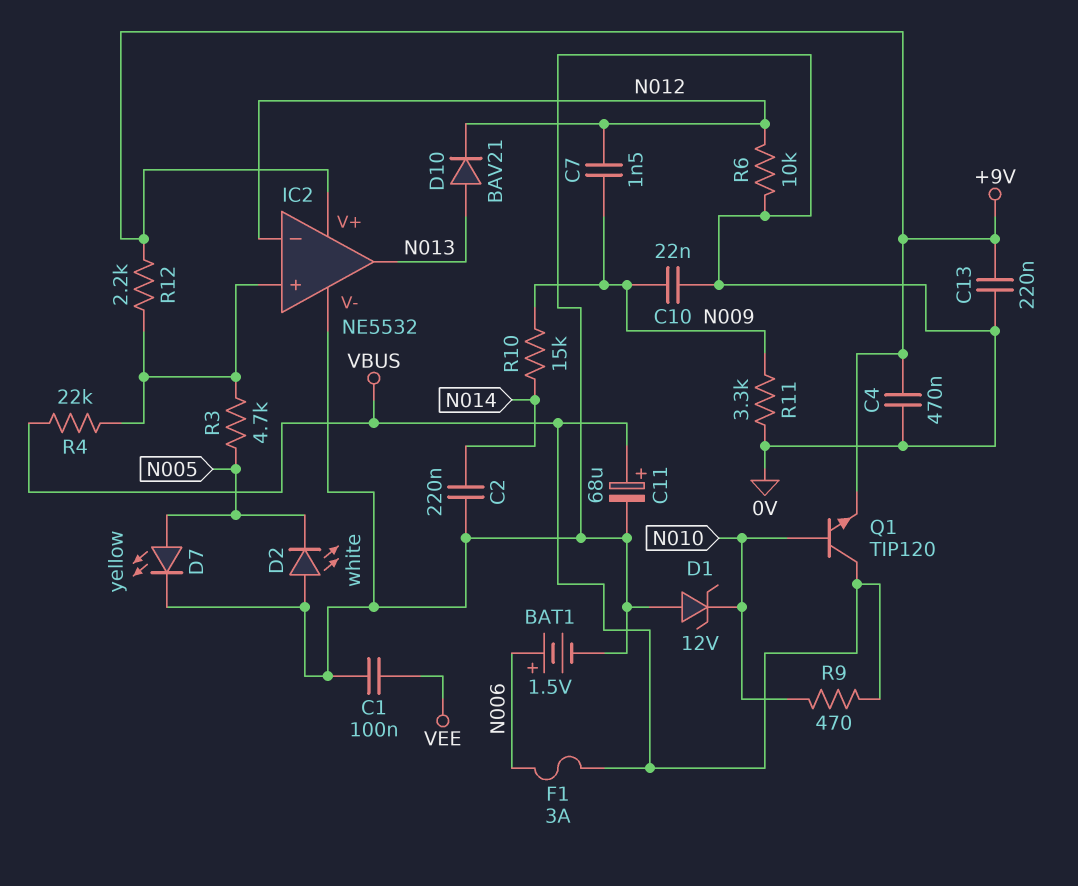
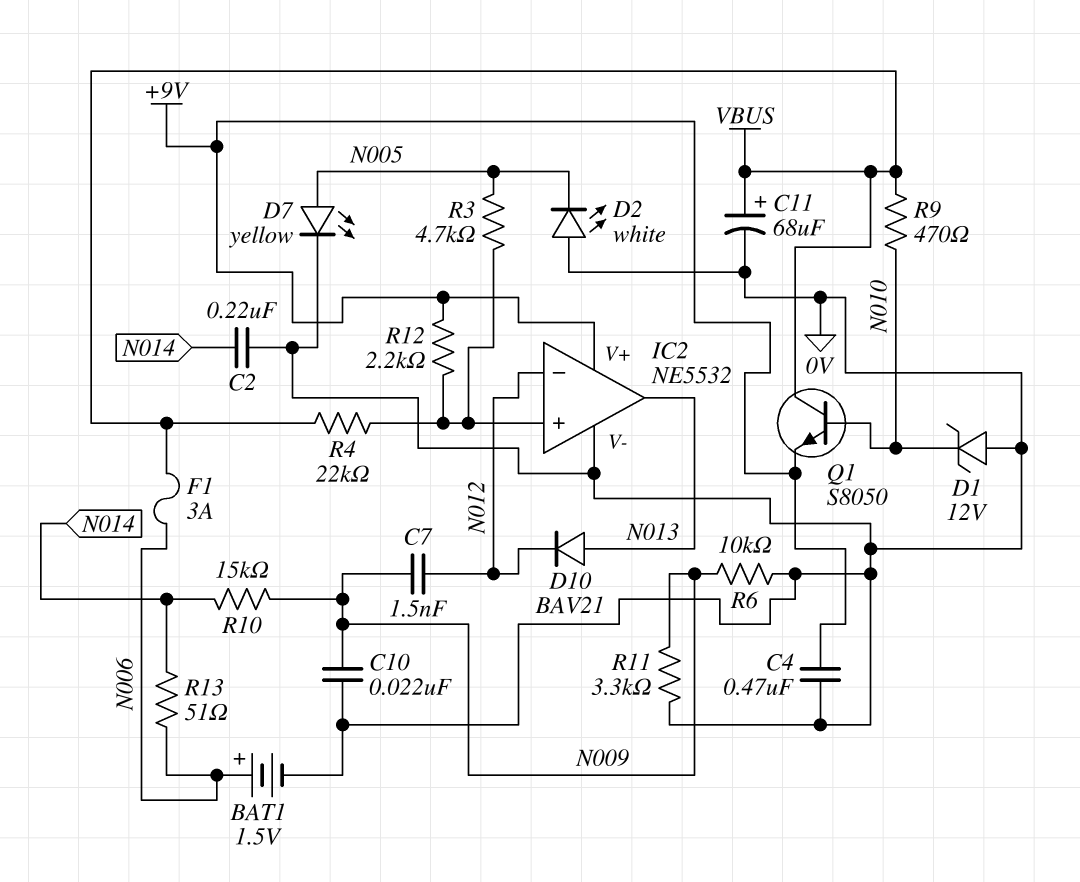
C1: 100nF (0V, VEE) -> none
C13: 220nF (+9V, 0V) -> none
Q1: NPN TIP120 (B N010, C VBUS, E +9V) -> NPN S8050 (B N010, C VBUS, E +9V)
R6: 10k (0V, N012) -> 10k (0V, N009)
R13: none -> 51 (N006, N014)

